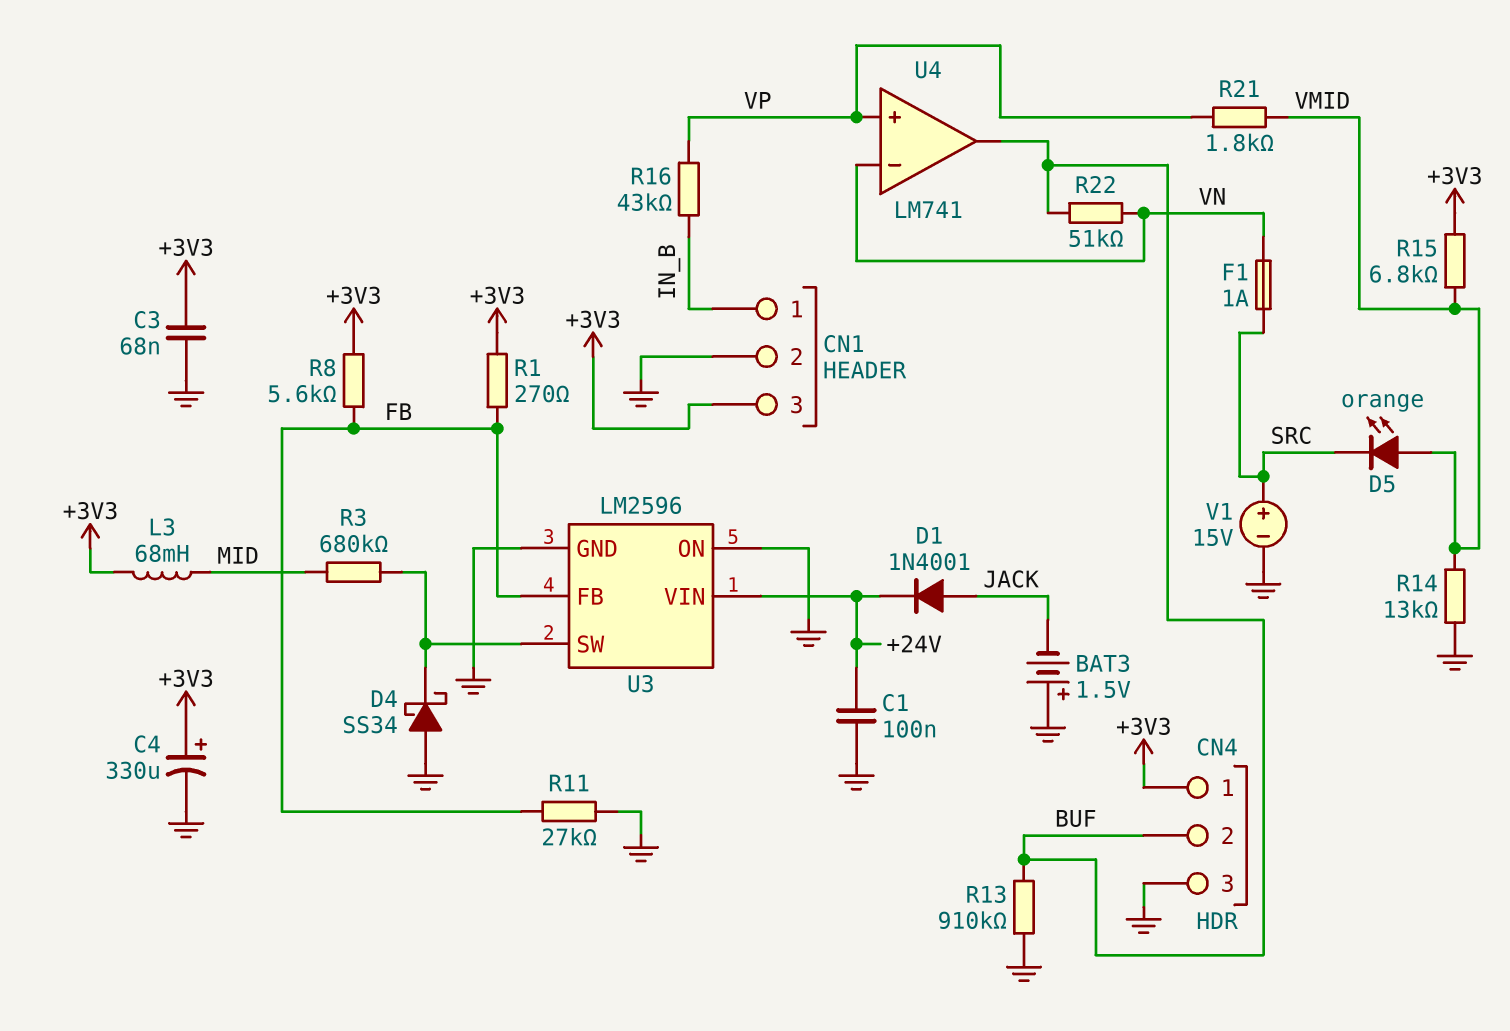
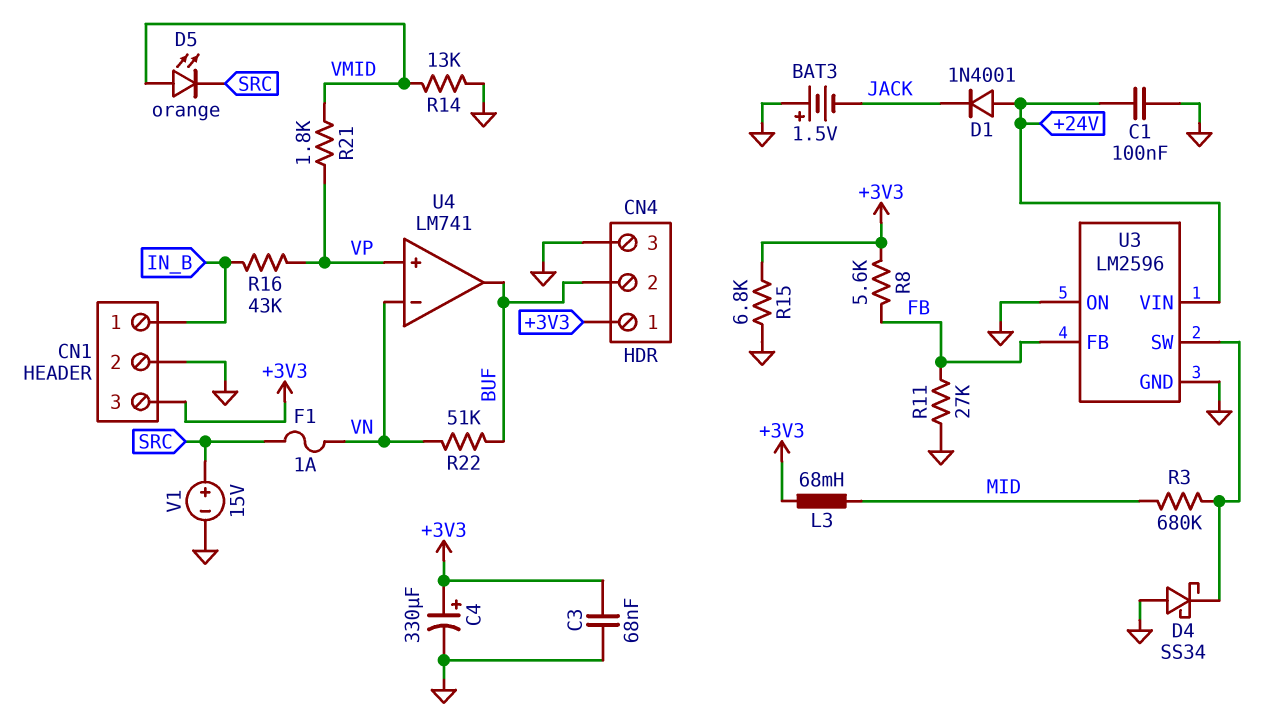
D1: diode 1N4001 (A JACK, K +24V) -> diode 1N4001 (A +24V, K JACK)
R1: 270 (+3V3, FB) -> none
R13: 910k (BUF, GND) -> none
R15: 6.8k (+3V3, VMID) -> 6.8k (+3V3, GND)

